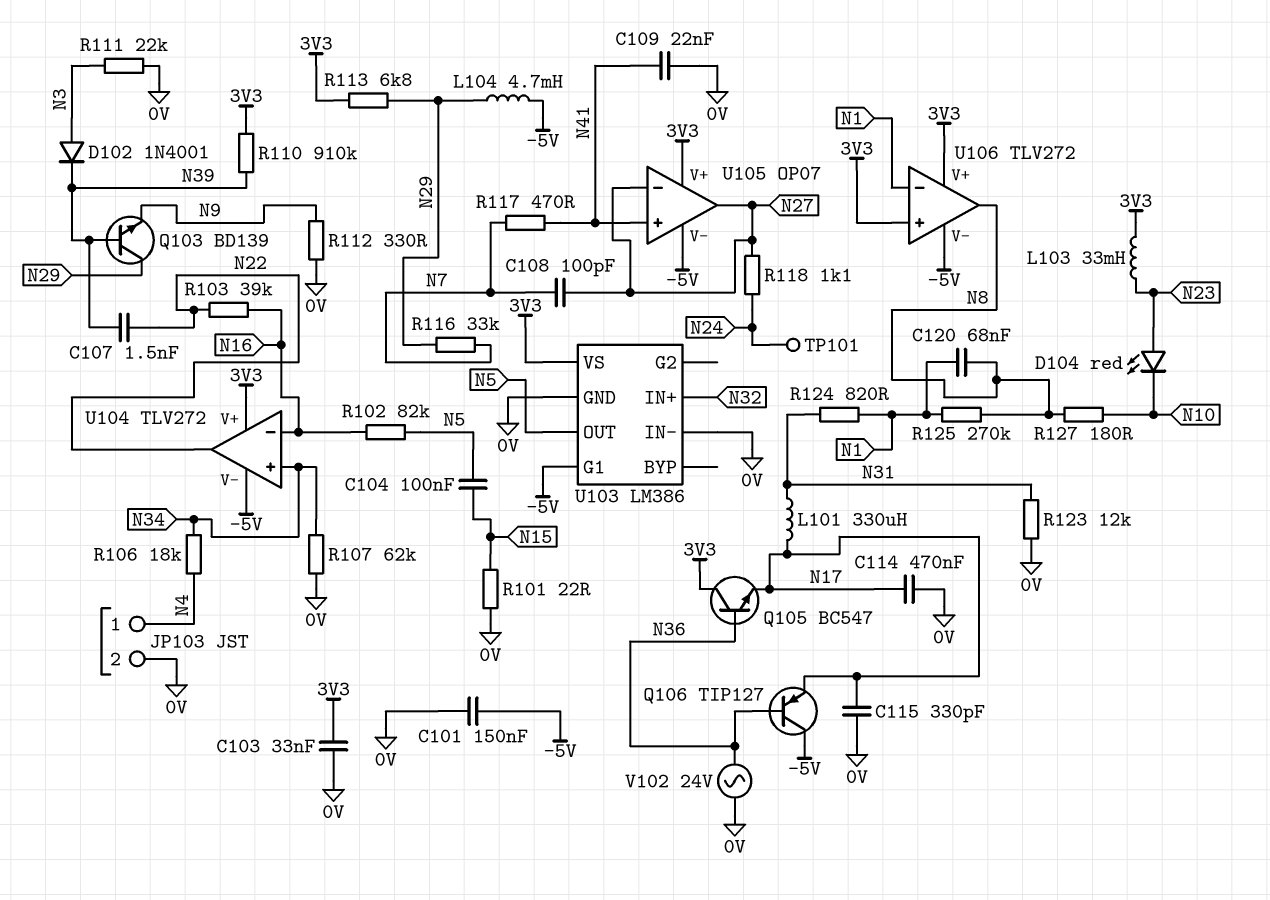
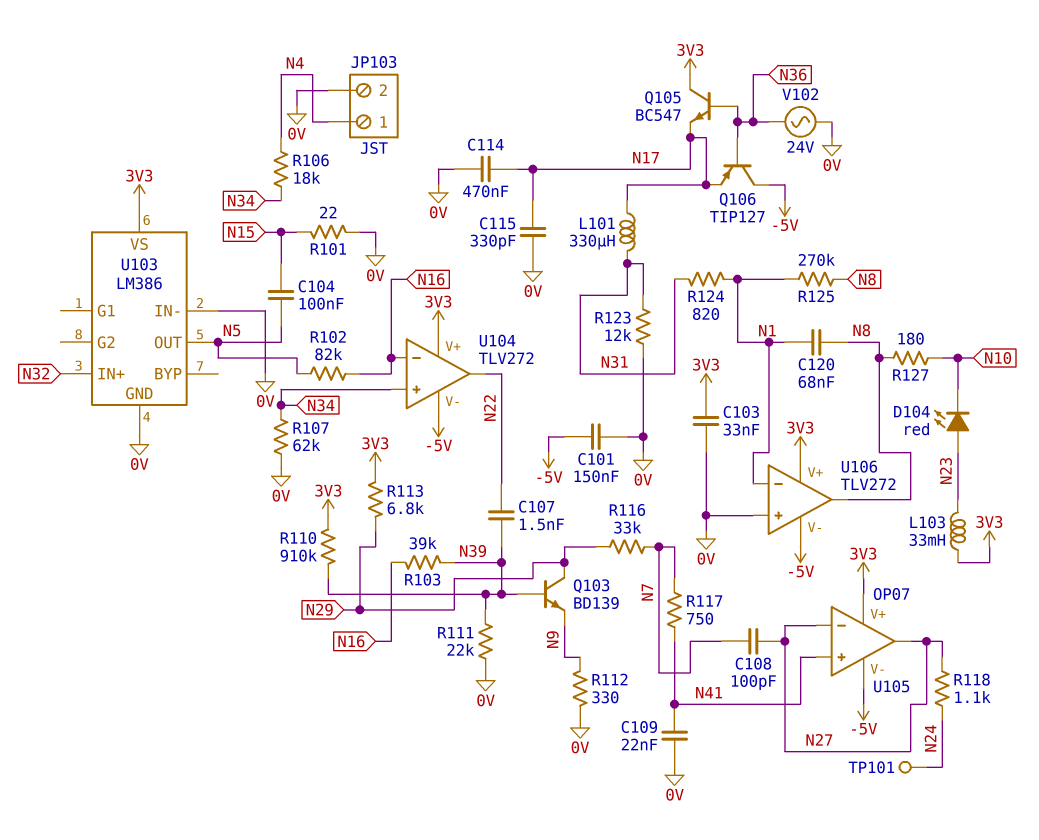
D102: diode 1N4001 (A N3, K N39) -> none
L104: 4.7mH (-5V, N29) -> none
R103: 39k (N16, N22) -> 39k (N16, N39)
R111: 22k (0V, N3) -> 22k (0V, N39)
R117: 470 (N7, N41) -> 750 (N7, N41)
U103 pin G1: -5V -> none
U106 pin in+: 3V3 -> 0V

